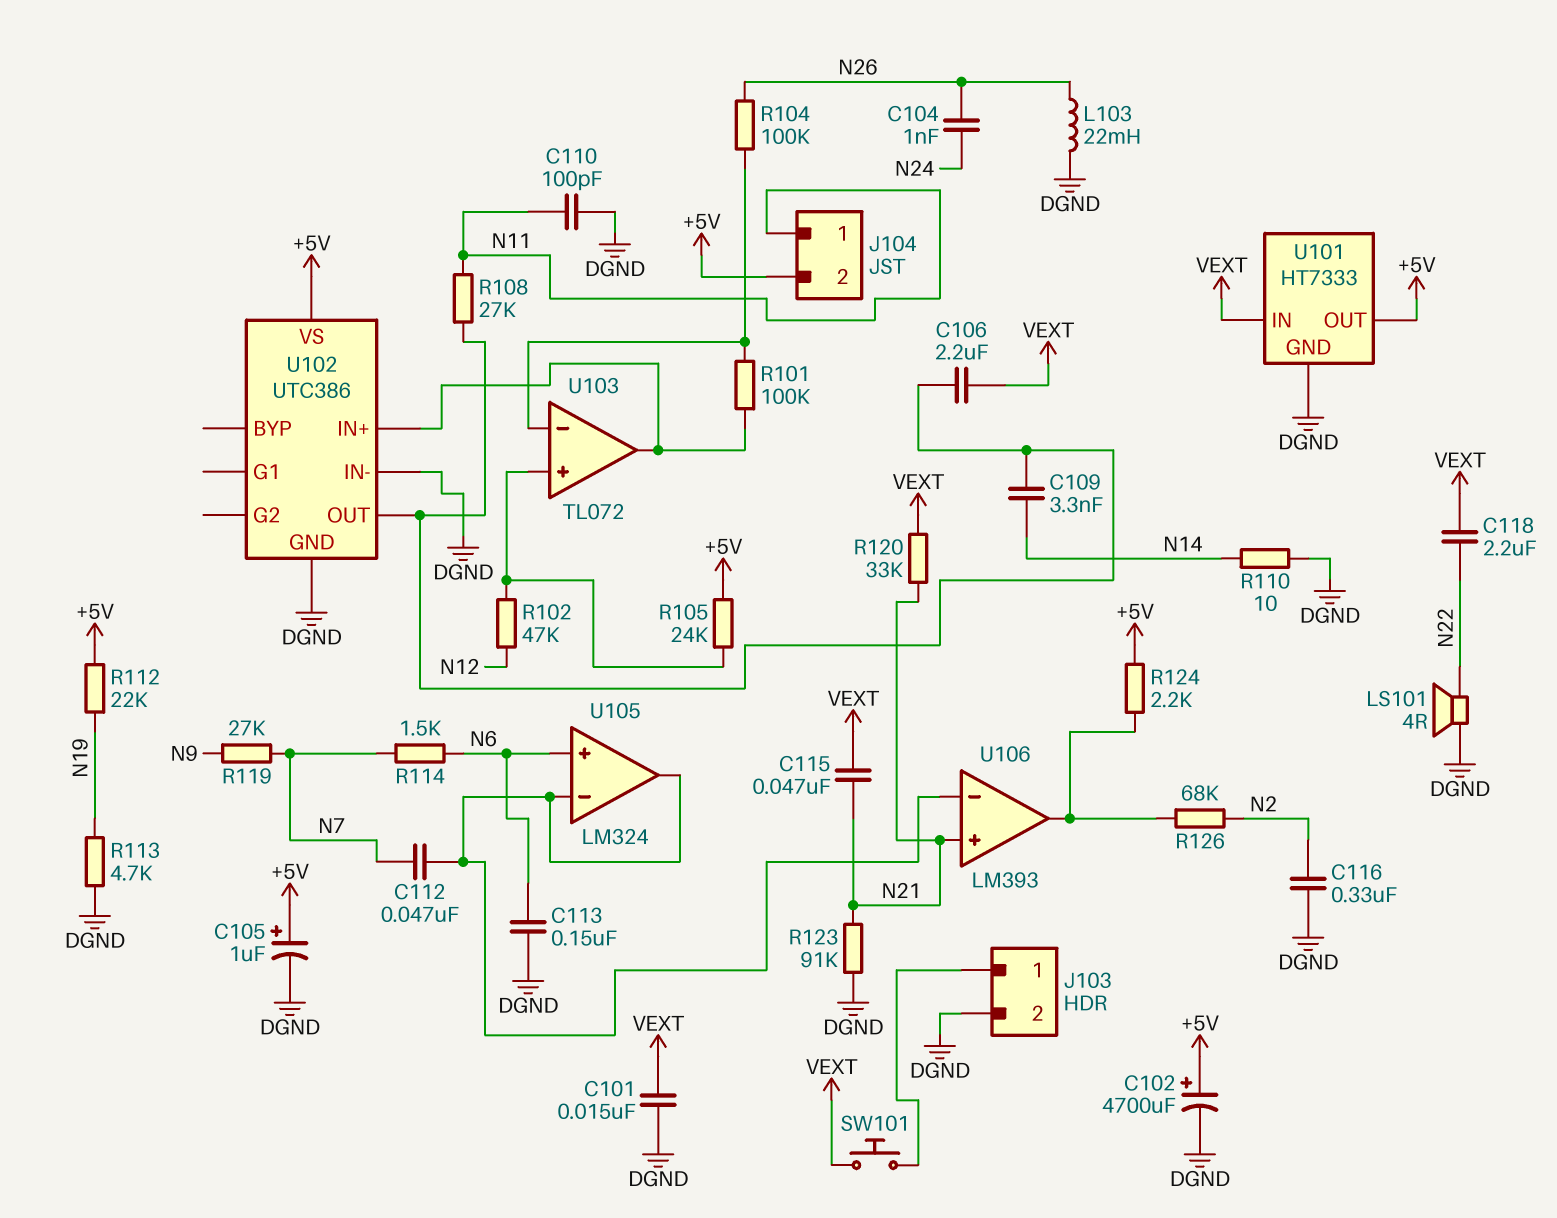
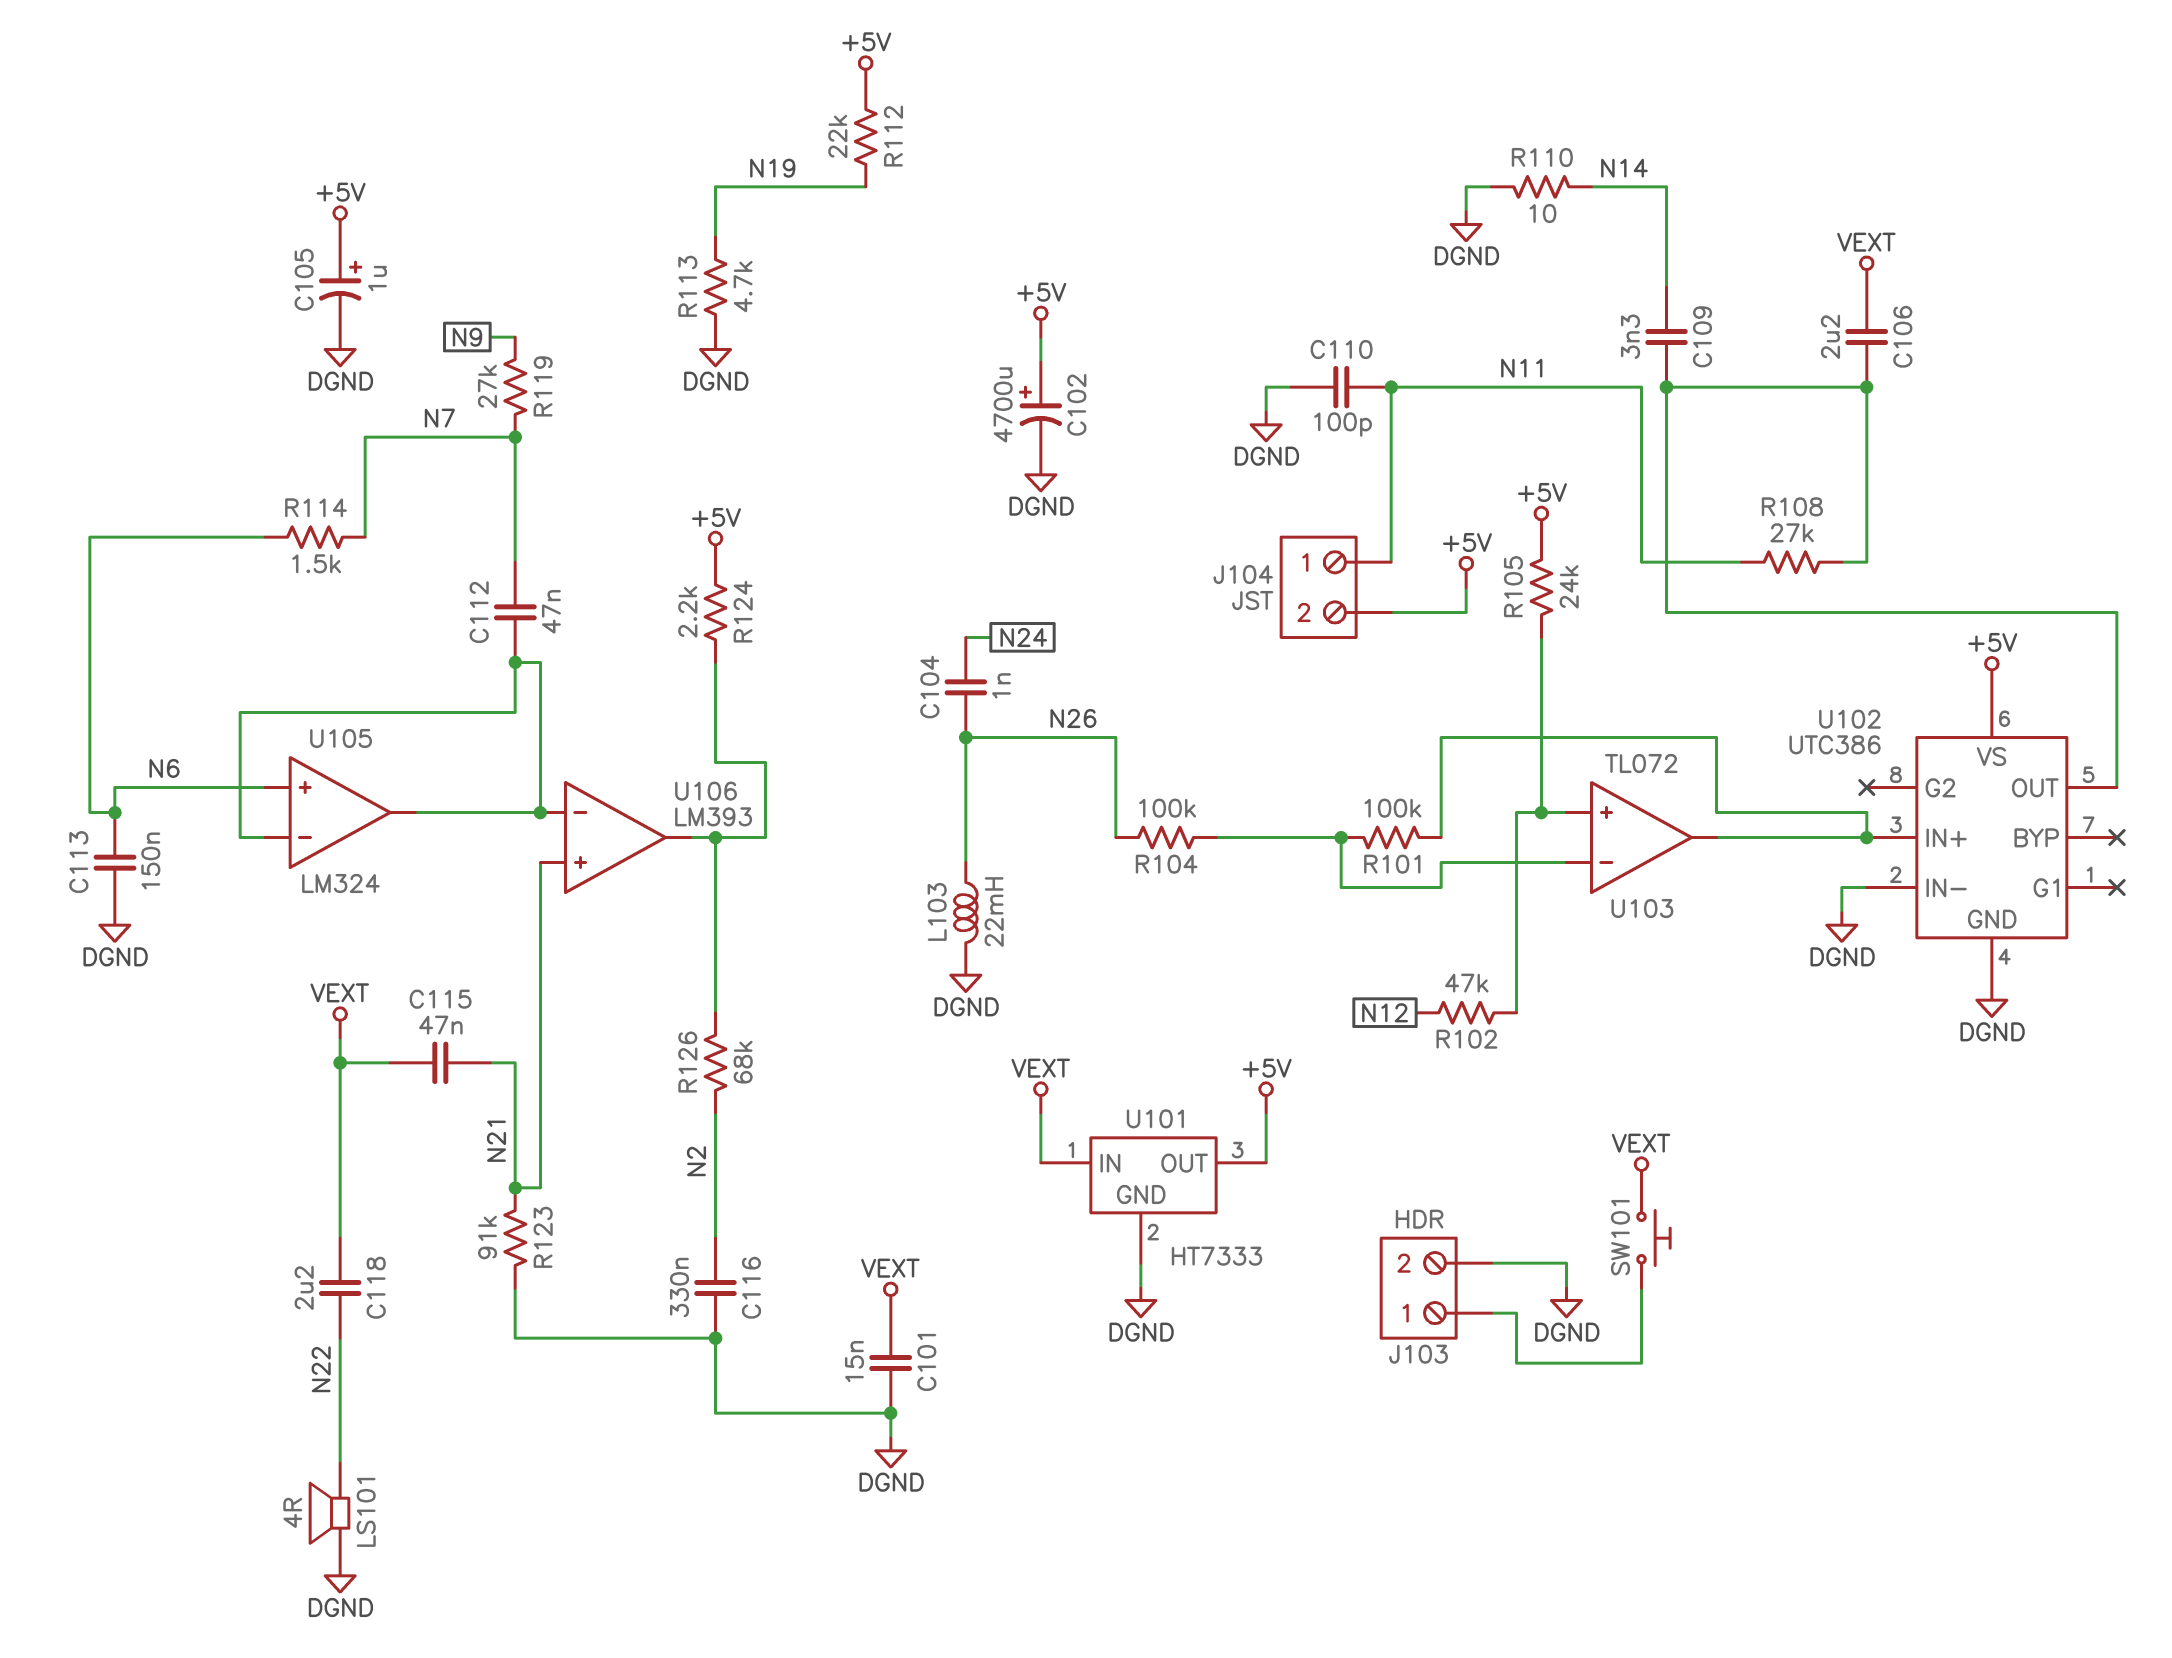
R120: 33k (N21, VEXT) -> none

